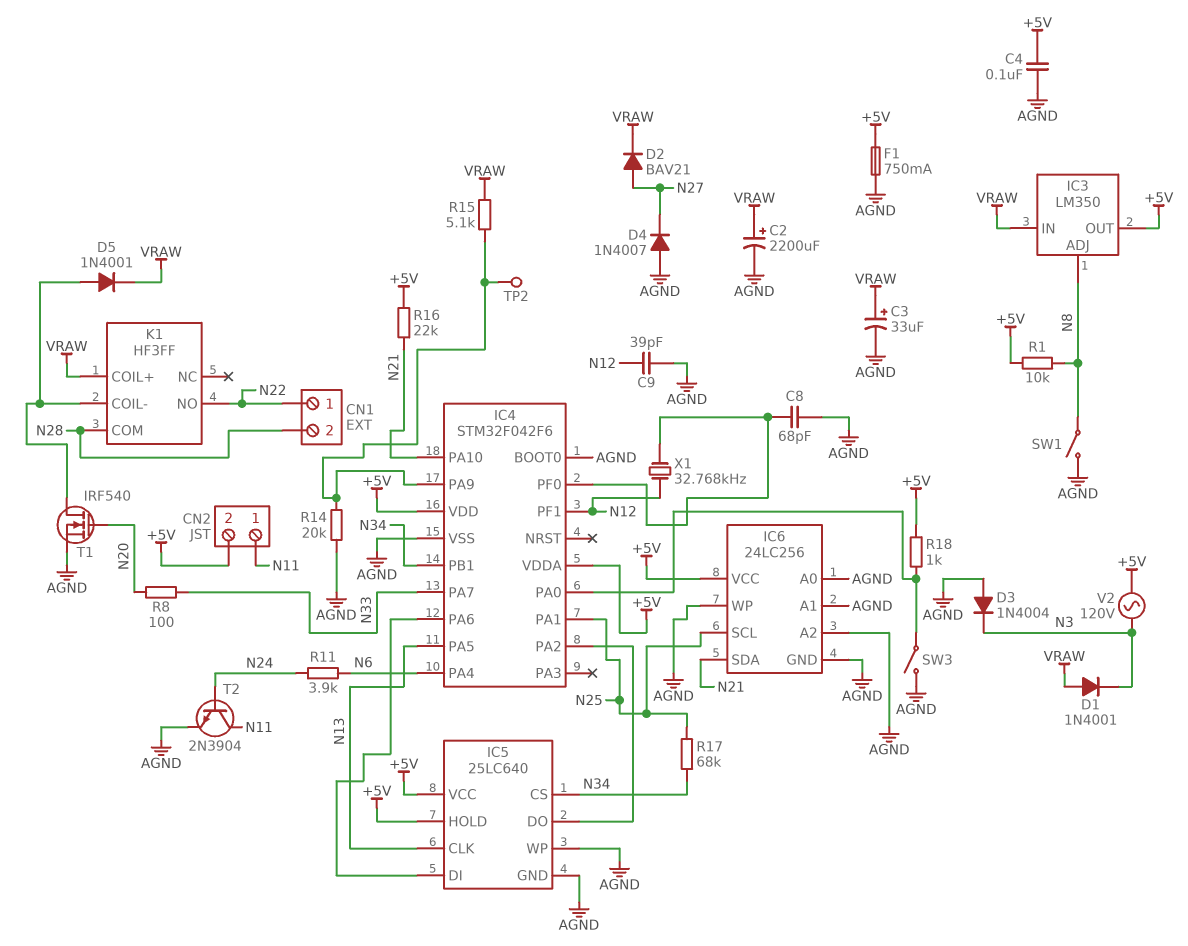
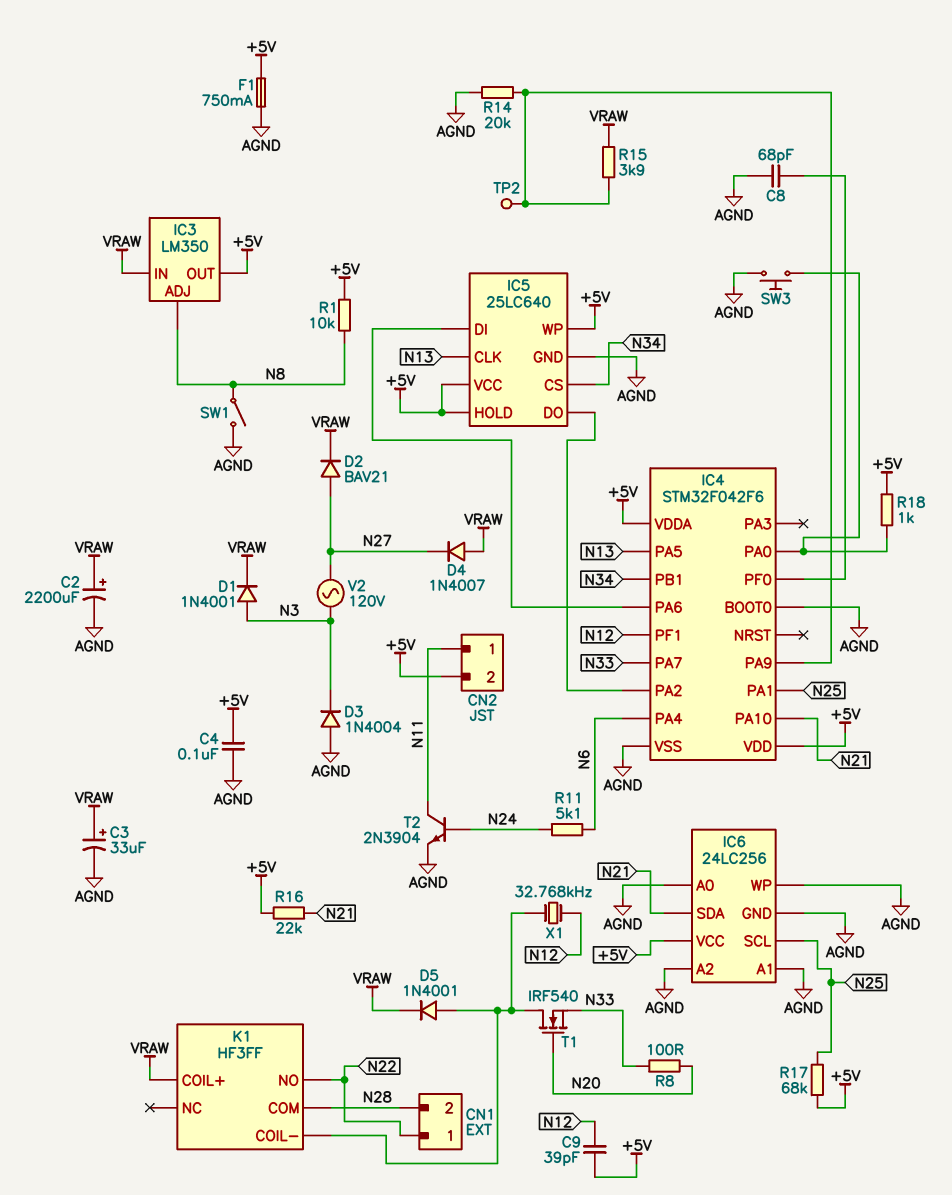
C9: 39pF (AGND, N12) -> 39pF (+5V, N12)
D1: diode 1N4001 (A VRAW, K N3) -> diode 1N4001 (A N3, K VRAW)
D4: diode 1N4007 (A AGND, K N27) -> diode 1N4007 (A VRAW, K N27)
IC5 pin WP: AGND -> +5V
R11: 3.9k (N6, N24) -> 5.1k (N6, N24)
R15: 5.1k (IC4/PA9, VRAW) -> 3.9k (IC4/PA9, VRAW)
R17: 68k (N25, N34) -> 68k (+5V, N25)
SW3: switch (AGND, IC4/PA0) -> button (AGND, IC4/PA0)
T1: NMOS IRF540 (G N20, D K1/COIL-, S AGND) -> NMOS IRF540 (G N20, D K1/COIL-, S N33)
V2: AC 120V (+5V, N3) -> AC 120V (N3, N27)
X1: 32.768kHz (IC4/PF0, N12) -> 32.768kHz (K1/COIL-, N12)

